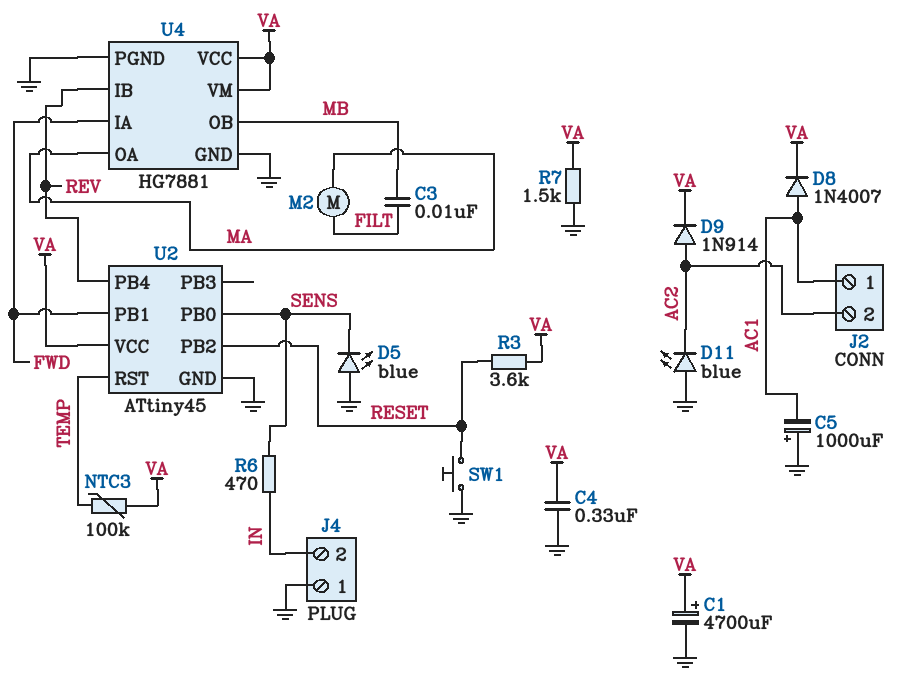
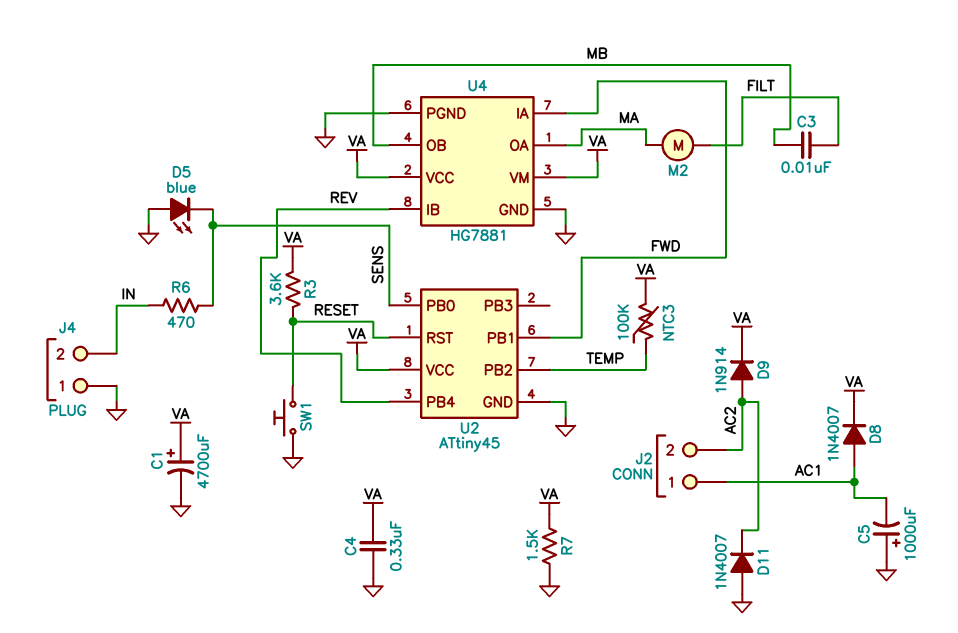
D11: LED blue (A GND, K AC2) -> diode 1N4007 (A GND, K AC2)
U2 pin PB2: RESET -> TEMP
U2 pin RST: TEMP -> RESET

